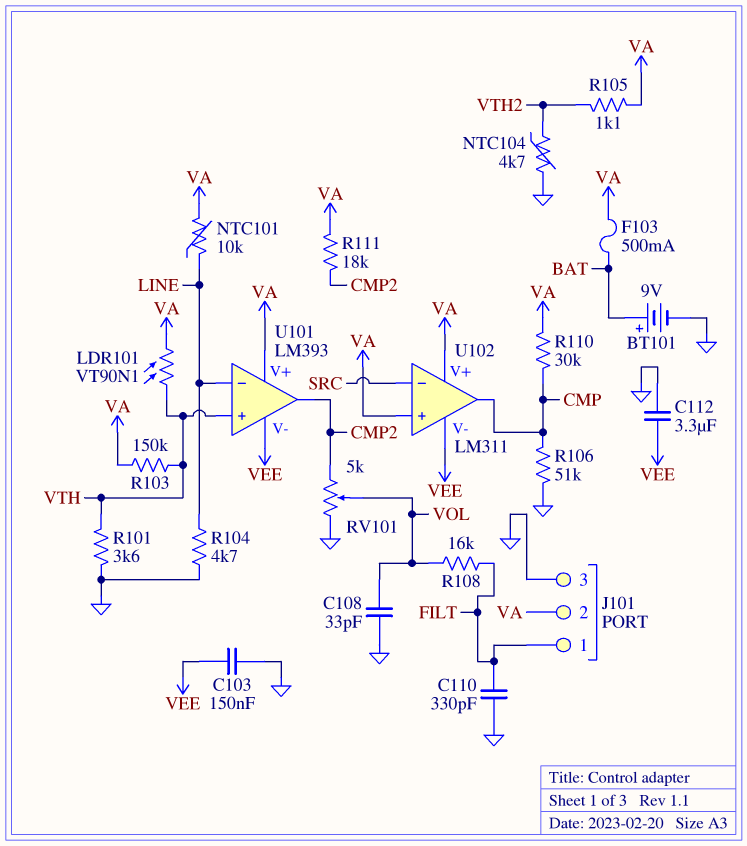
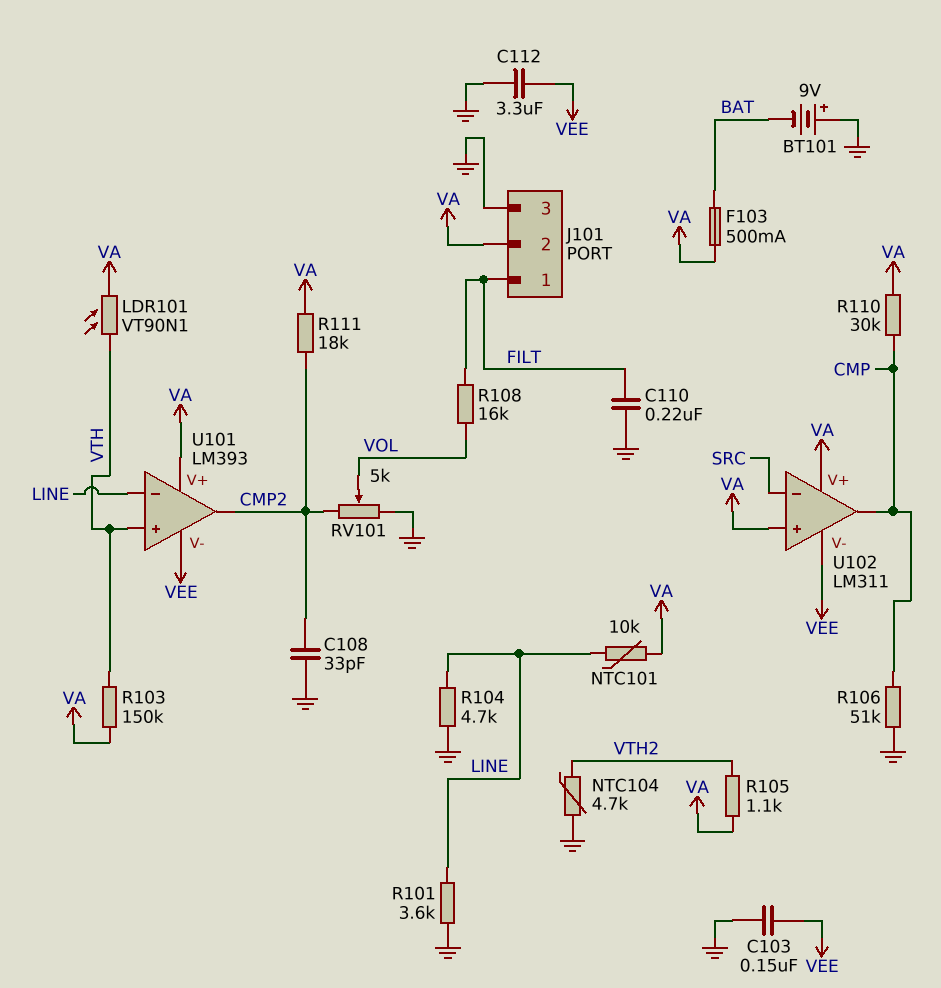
BT101: 9V (plus BAT, minus GND) -> 9V (plus GND, minus BAT)
C108: 33pF (GND, VOL) -> 33pF (CMP2, GND)
C110: 330pF (FILT, GND) -> 220nF (FILT, GND)
R101: 3.6k (GND, VTH) -> 3.6k (GND, LINE)

